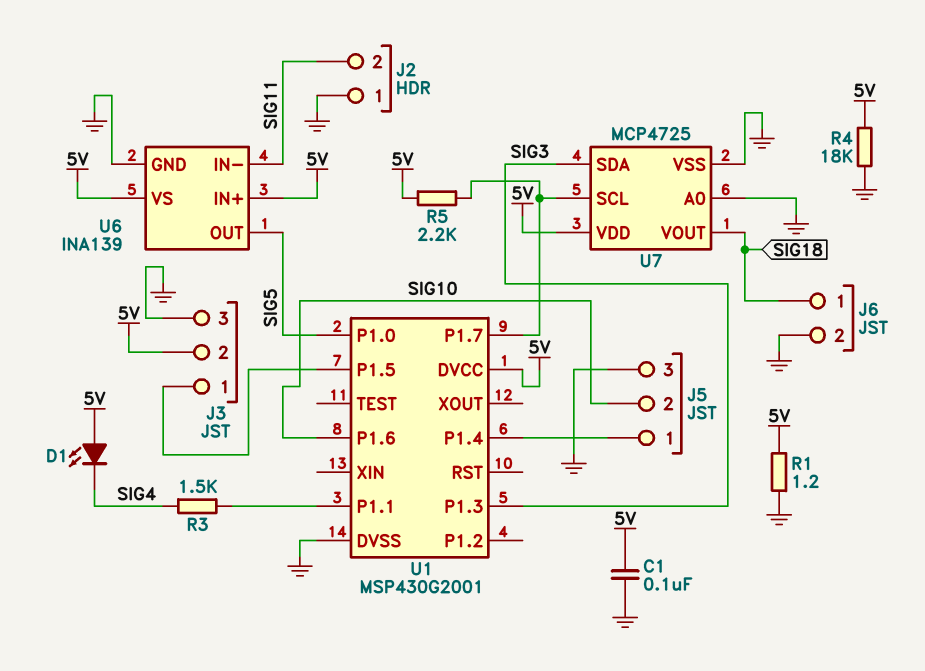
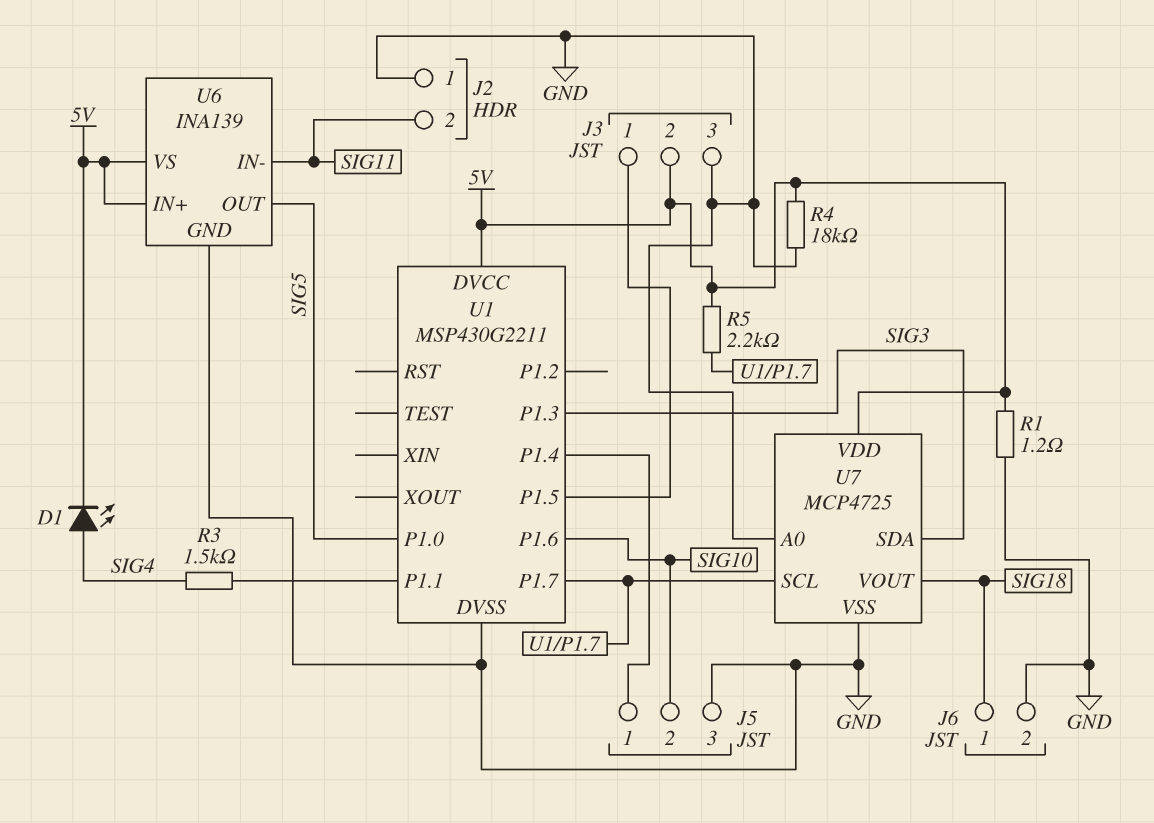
C1: 100nF (5V, GND) -> none
D1: LED (A 5V, K SIG4) -> LED (A SIG4, K 5V)
U1: MSP430G2001 -> MSP430G2211

